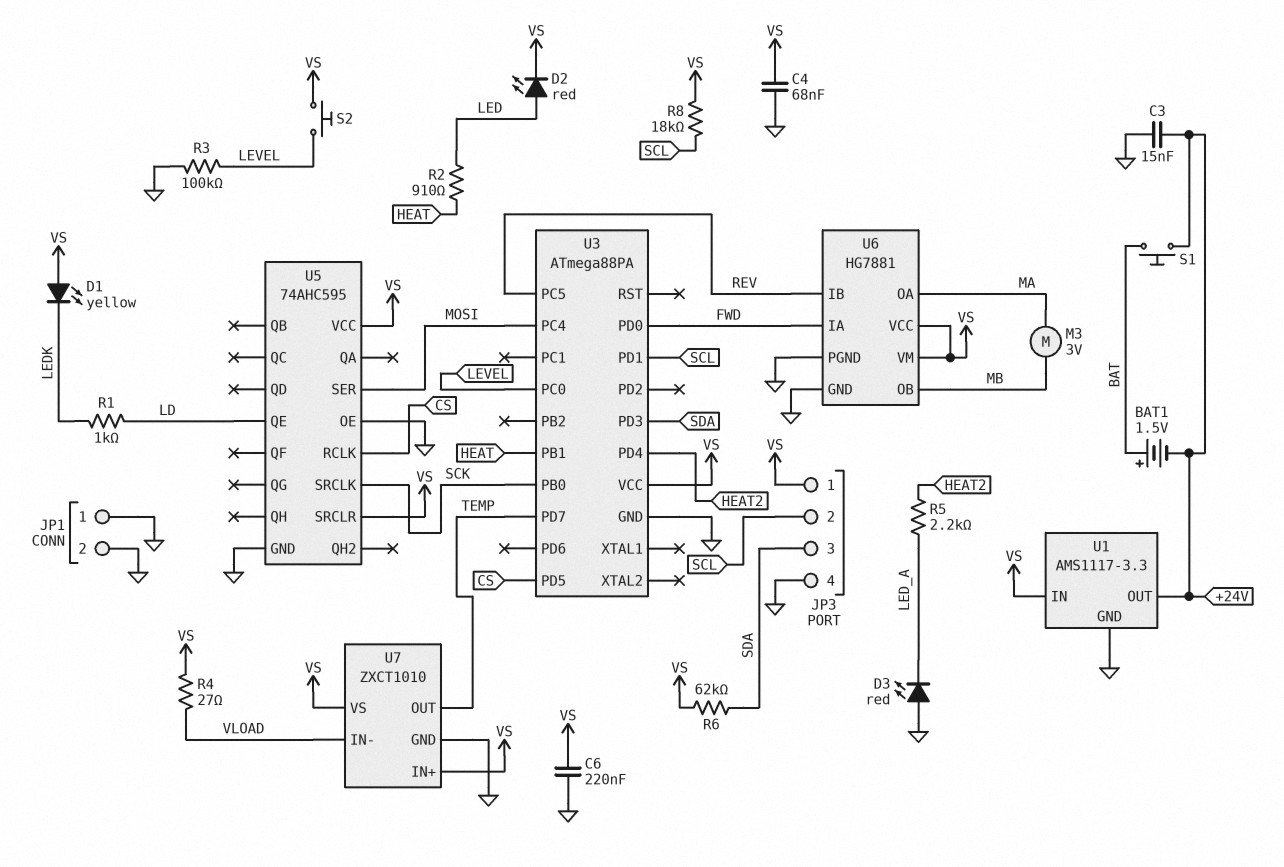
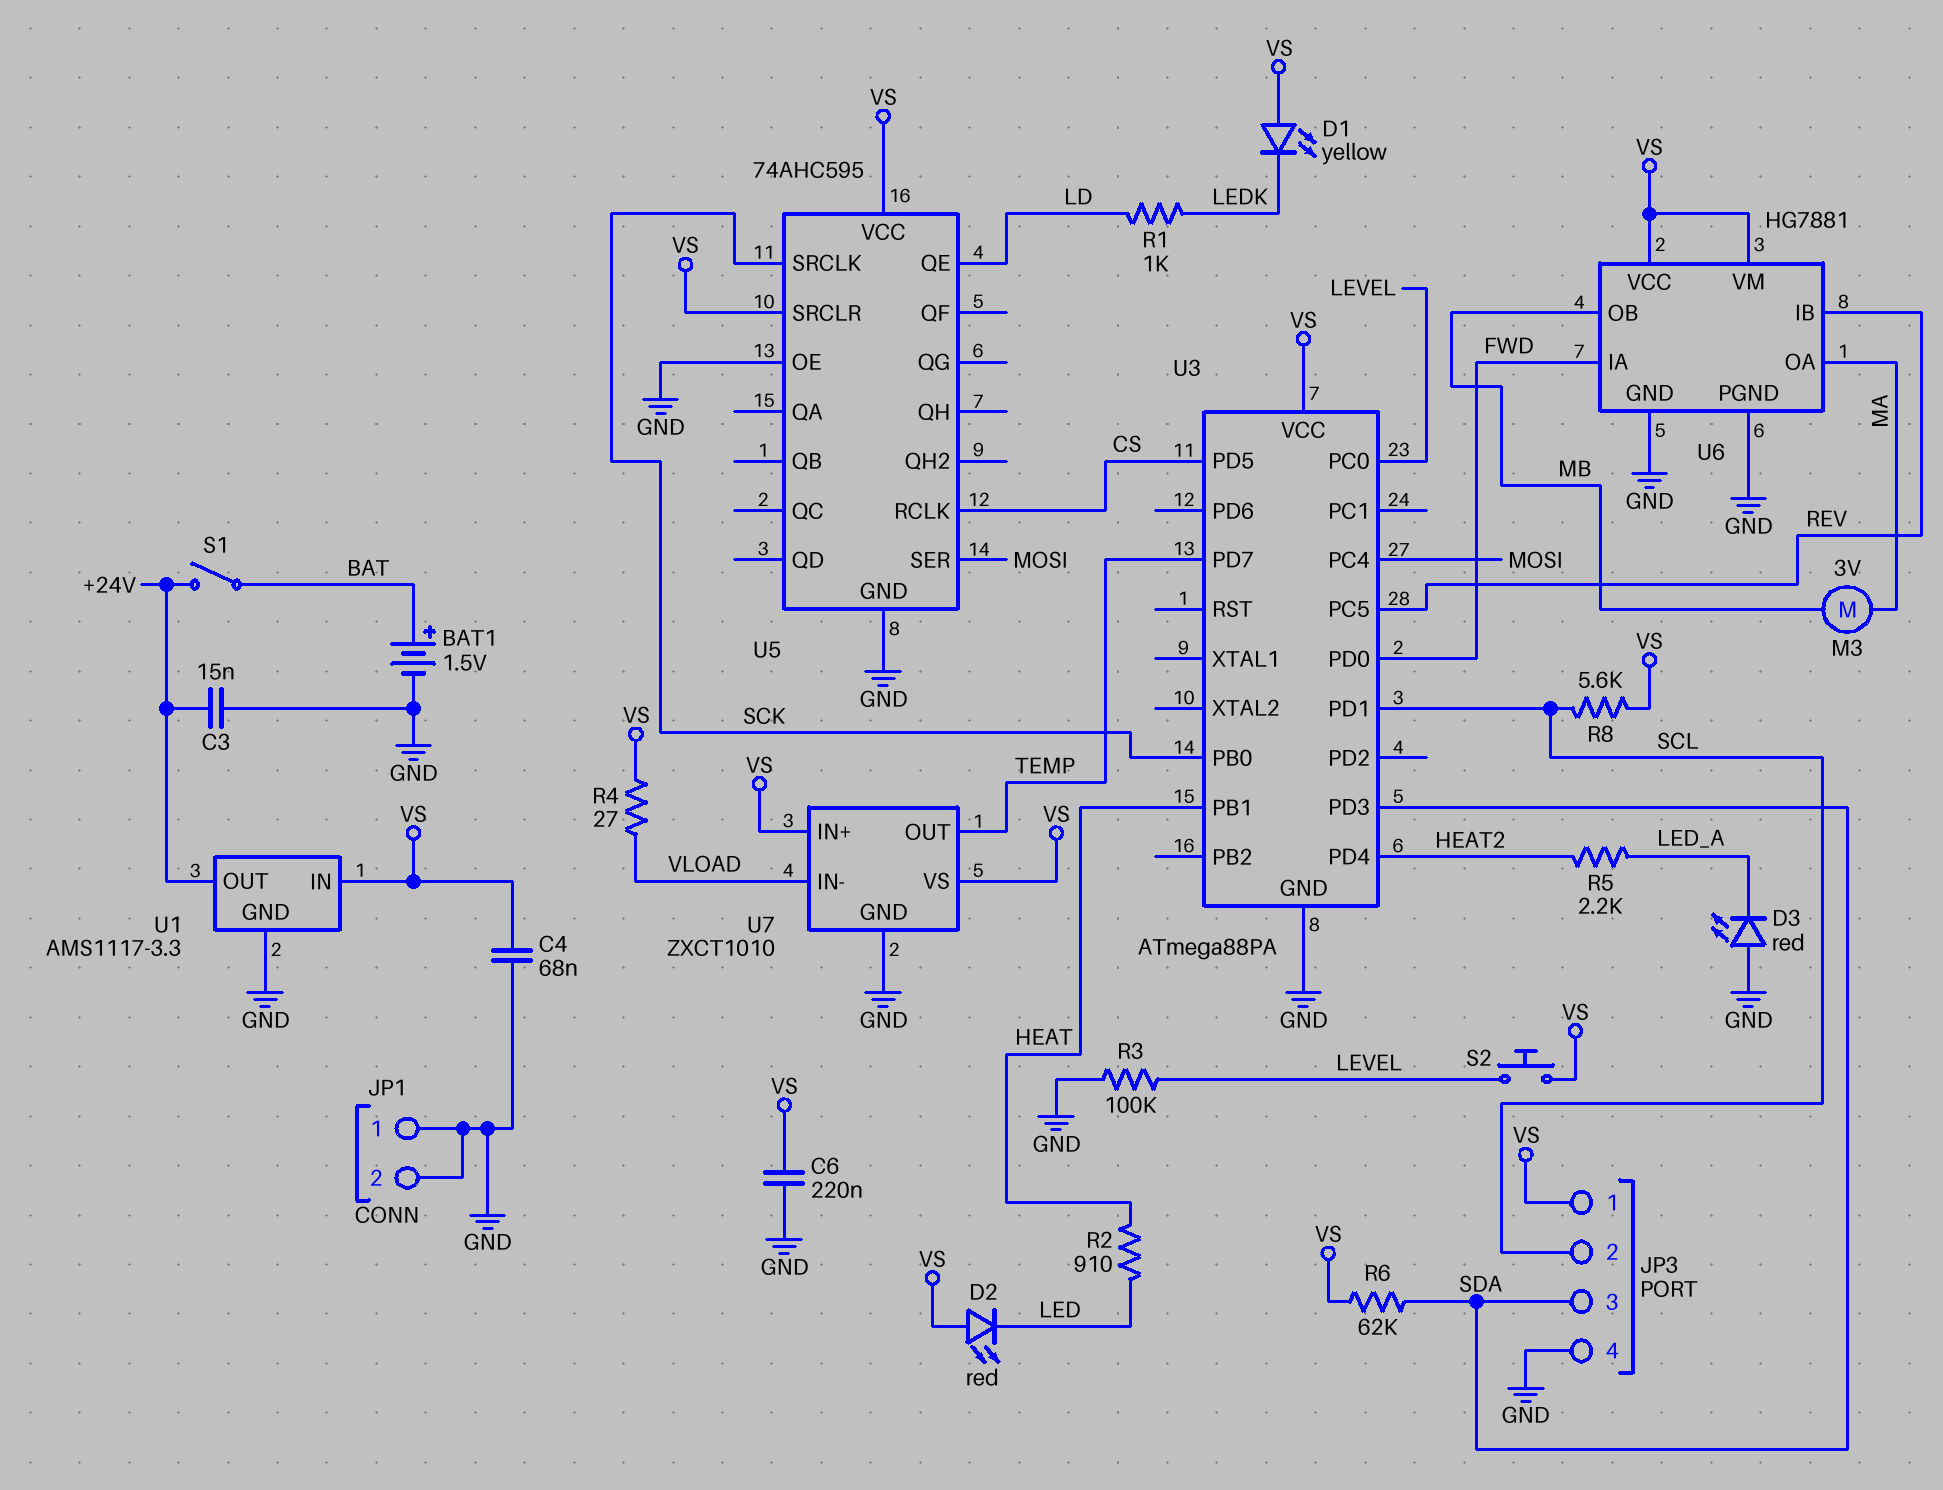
BAT1: 1.5V (plus BAT, minus +24V) -> 1.5V (plus BAT, minus GND)
D2: LED red (A LED, K VS) -> LED red (A VS, K LED)
R8: 18k (SCL, VS) -> 5.6k (SCL, VS)
S1: button (+24V, BAT) -> switch (+24V, BAT)

